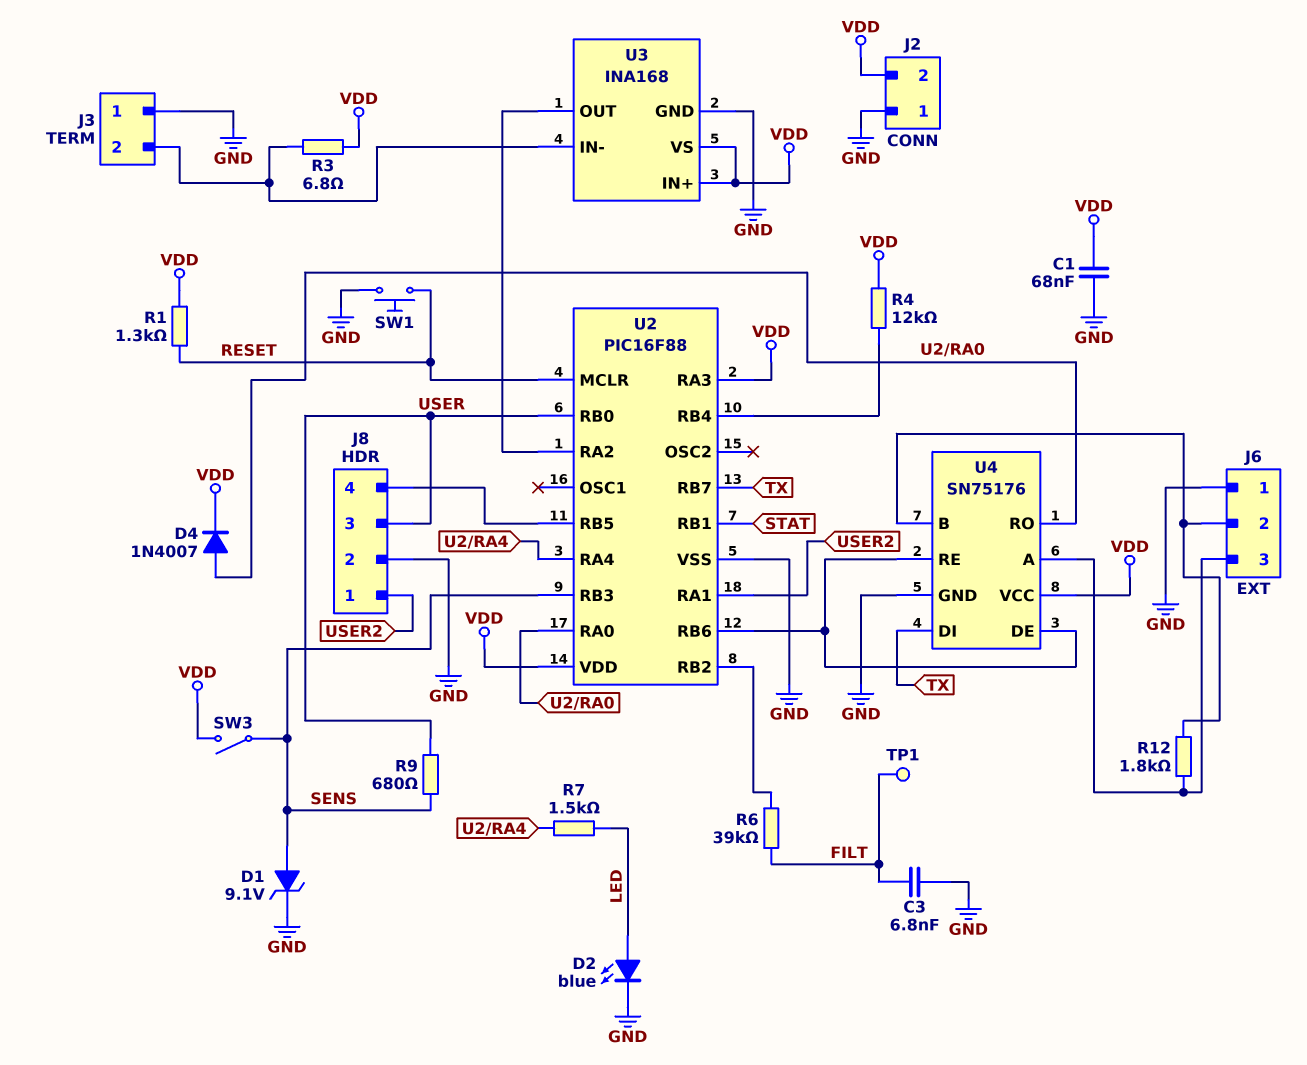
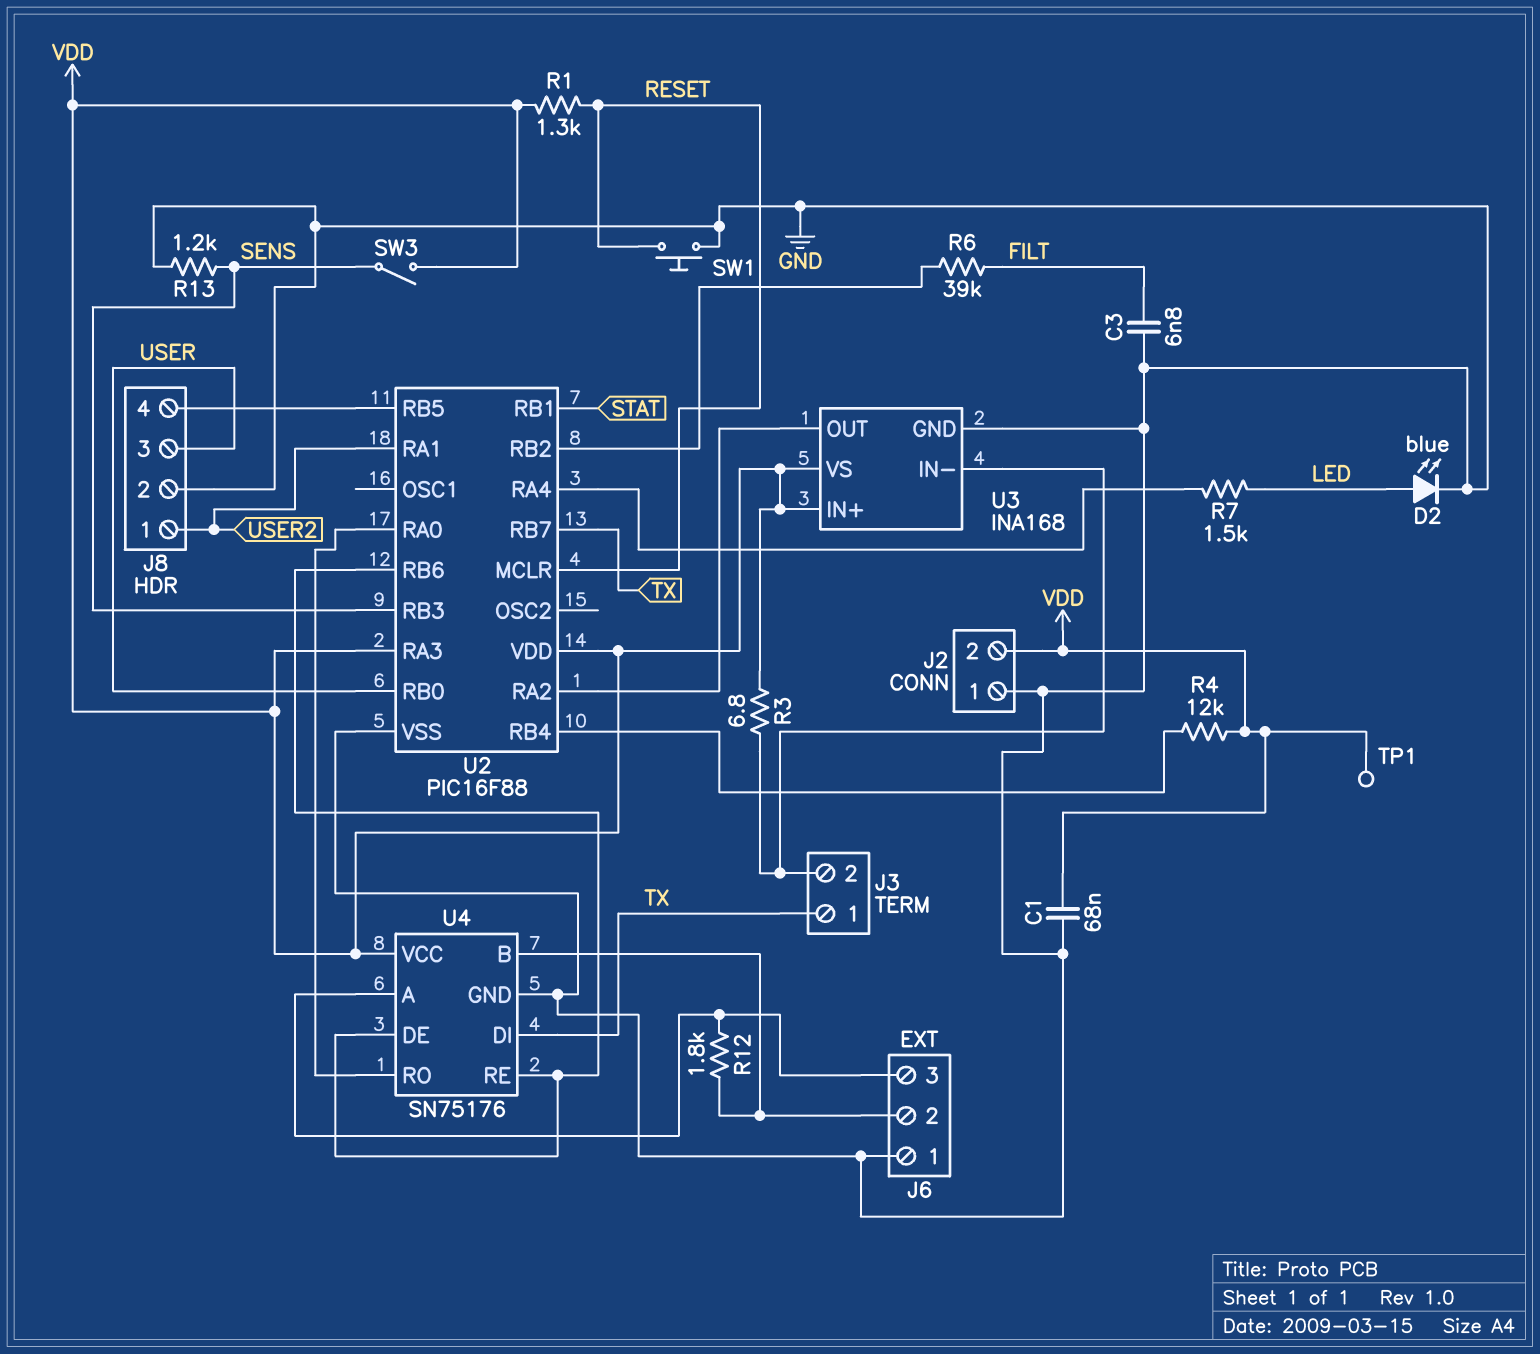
D1: zener 9.1V (A SENS, K GND) -> none
D4: diode 1N4007 (A U2/RA0, K VDD) -> none
J3 pin 1: GND -> TX
R9: 680 (SENS, USER) -> none
R13: none -> 1.2k (GND, SENS)
TP1: test point (FILT) -> test point (VDD)

